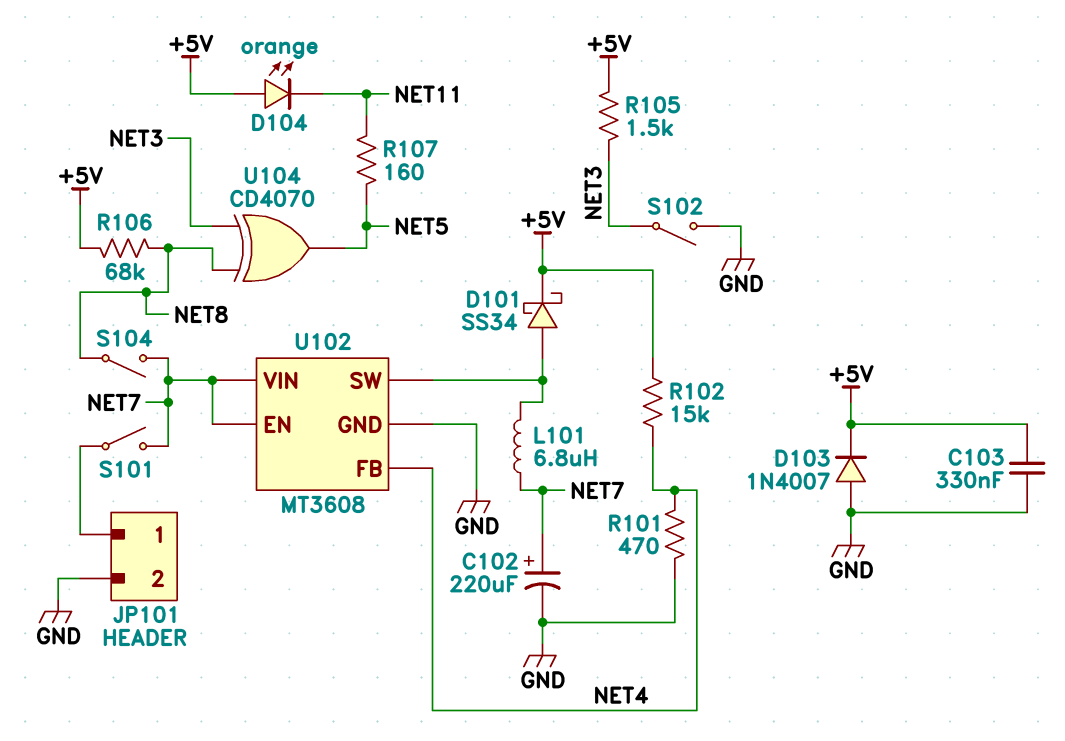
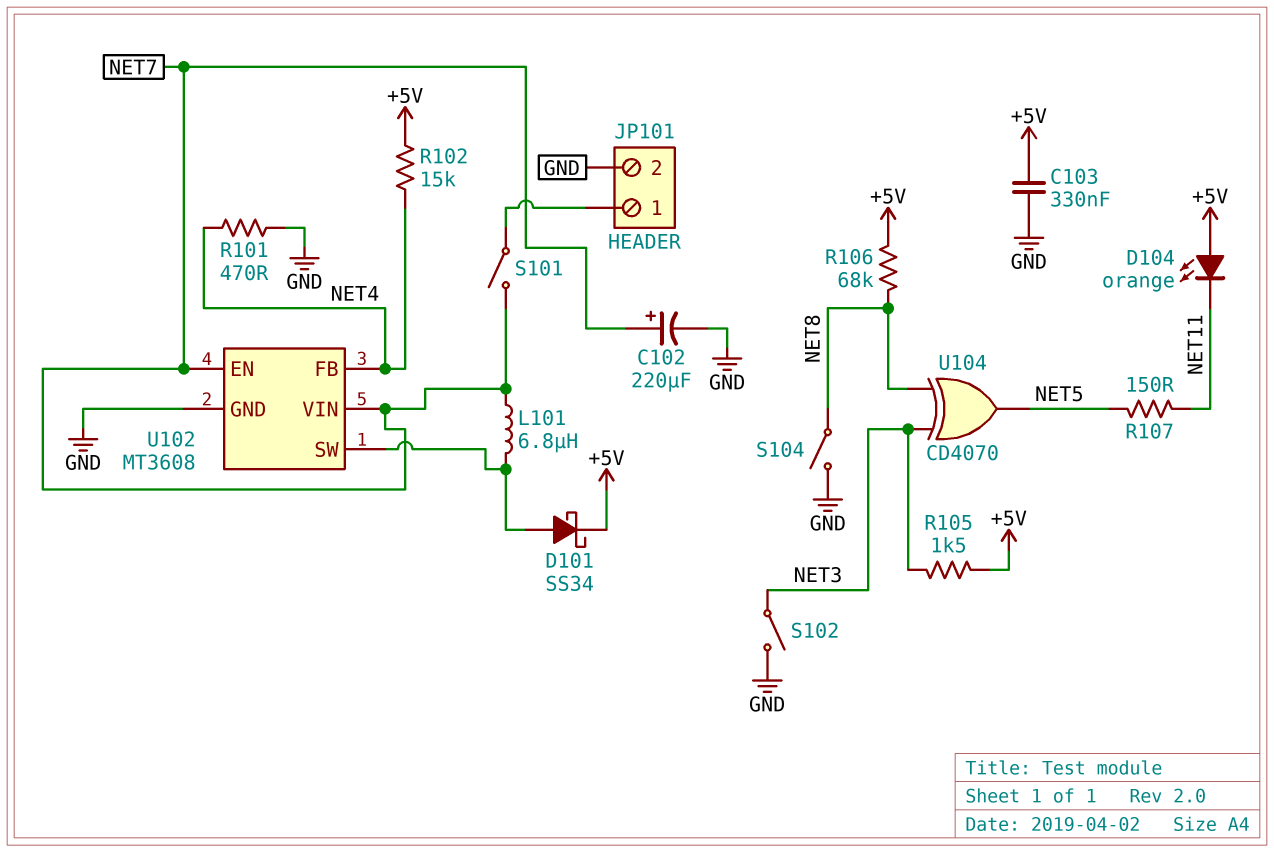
D103: diode 1N4007 (A GND, K +5V) -> none
R107: 160 (NET5, NET11) -> 150 (NET5, NET11)
S104: switch (NET7, NET8) -> switch (GND, NET8)

